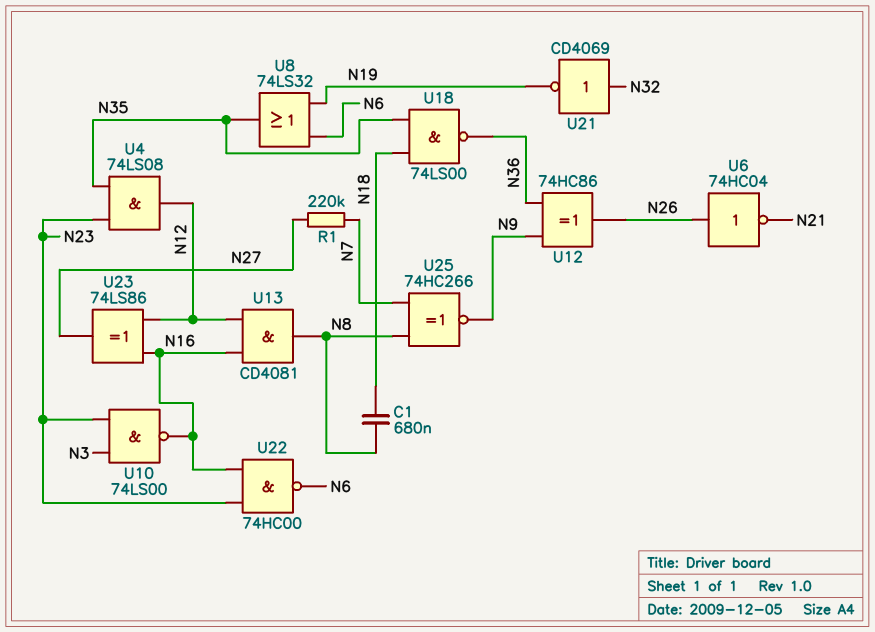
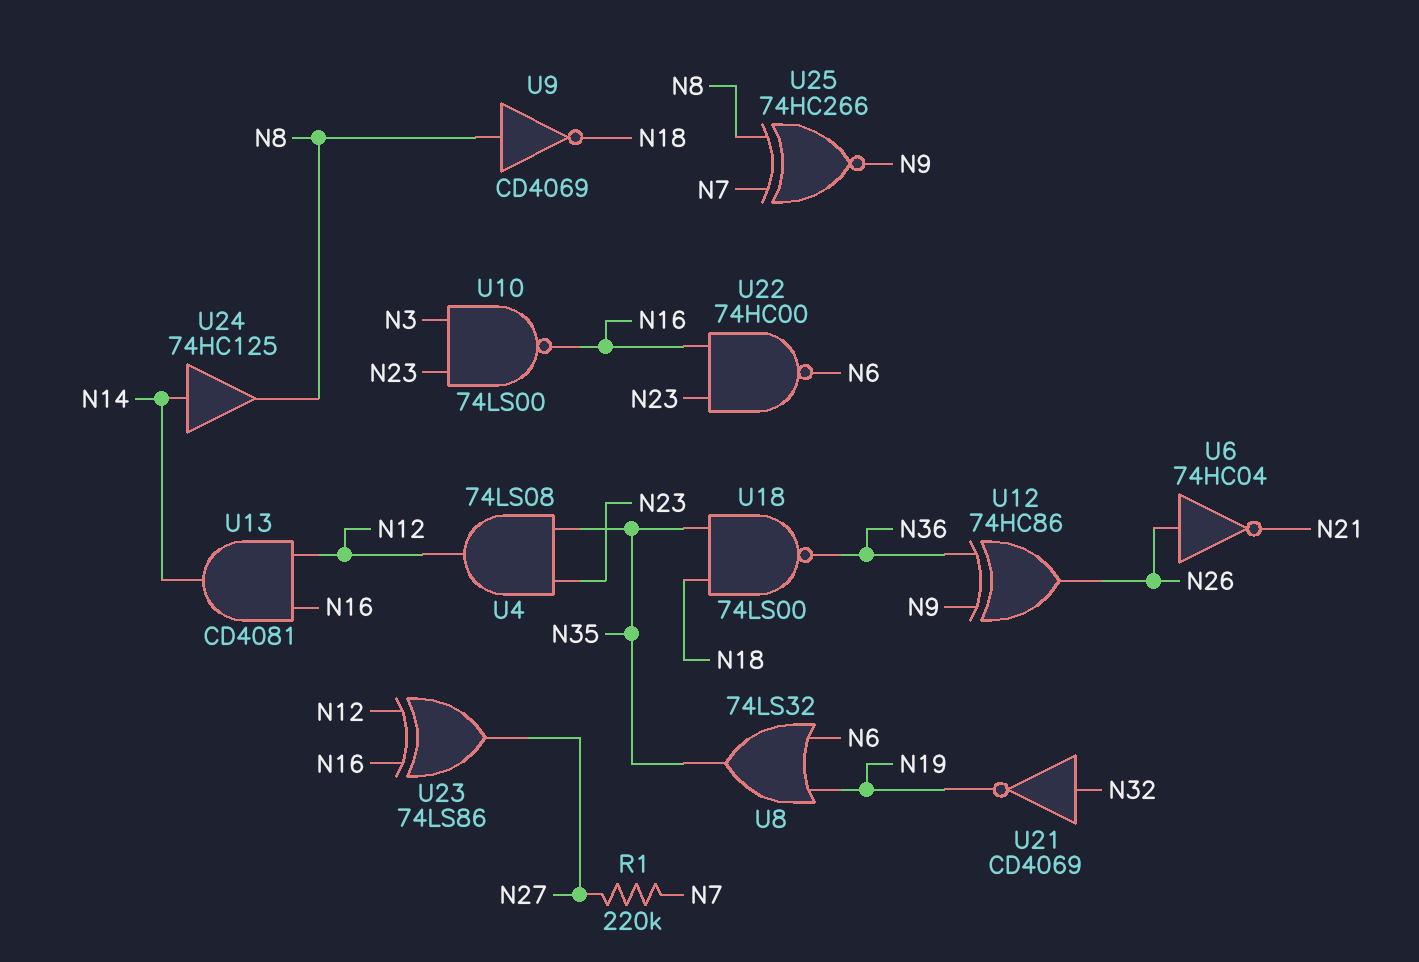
C1: 680nF (N8, N18) -> none
U9: none -> NOT CD4069 (in N8, out N18)
U13: AND CD4081 (in N12, in N16, out N8) -> AND CD4081 (in N12, in N16, out N14)
U24: none -> buffer 74HC125 (in N14, out N8)

